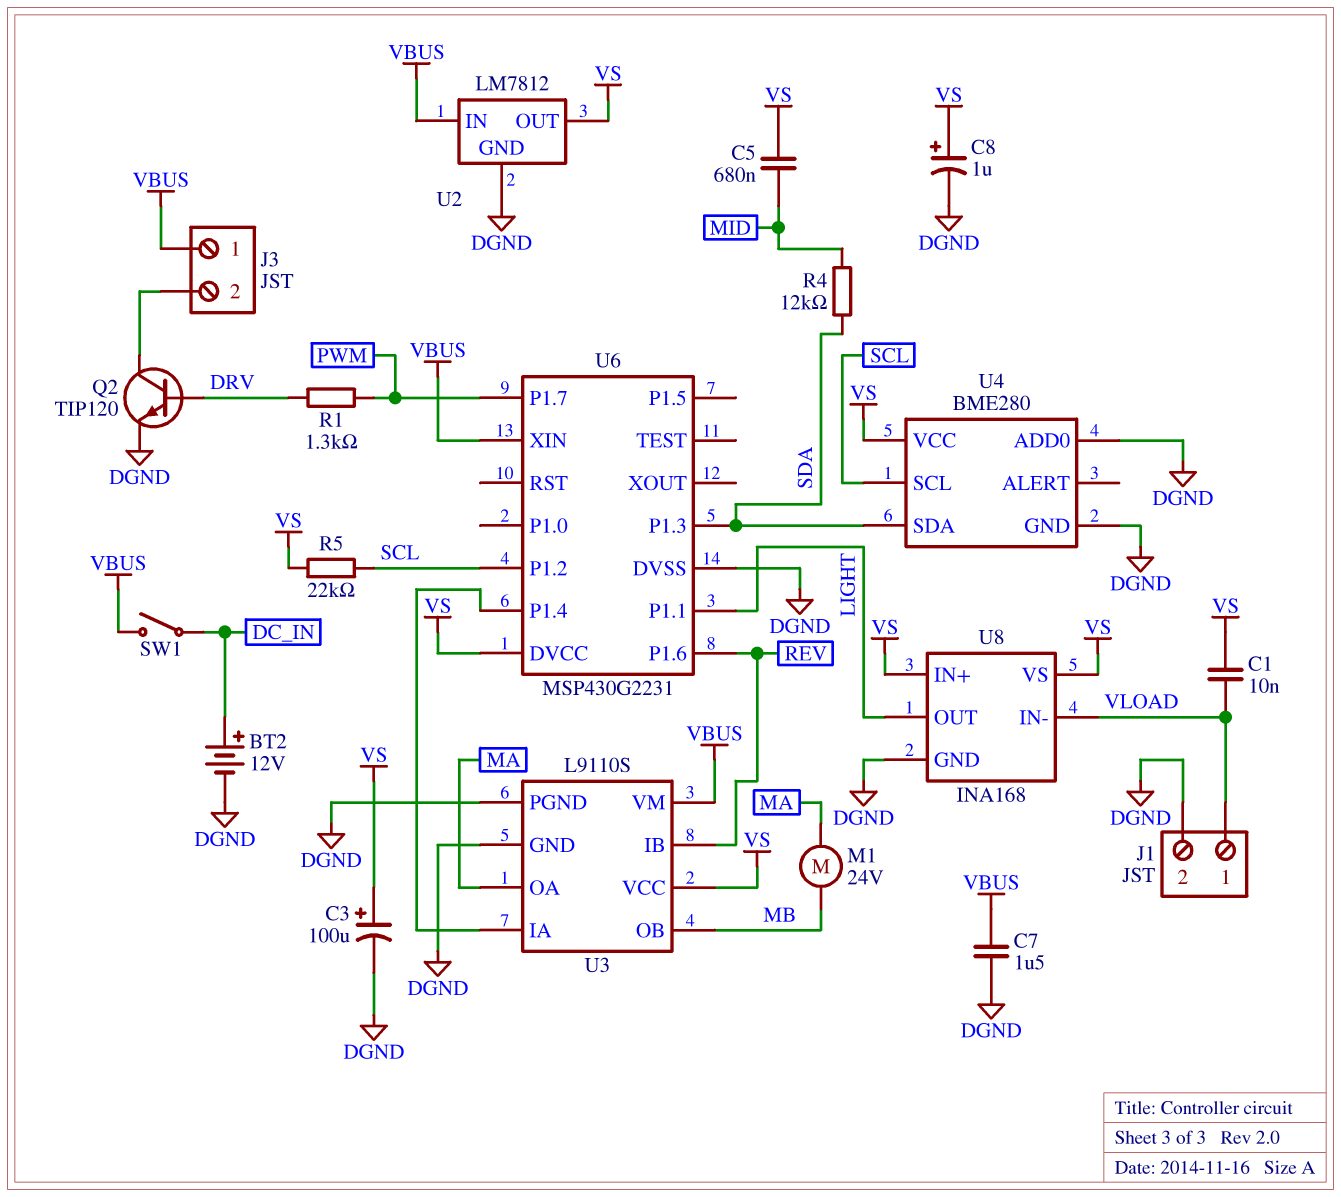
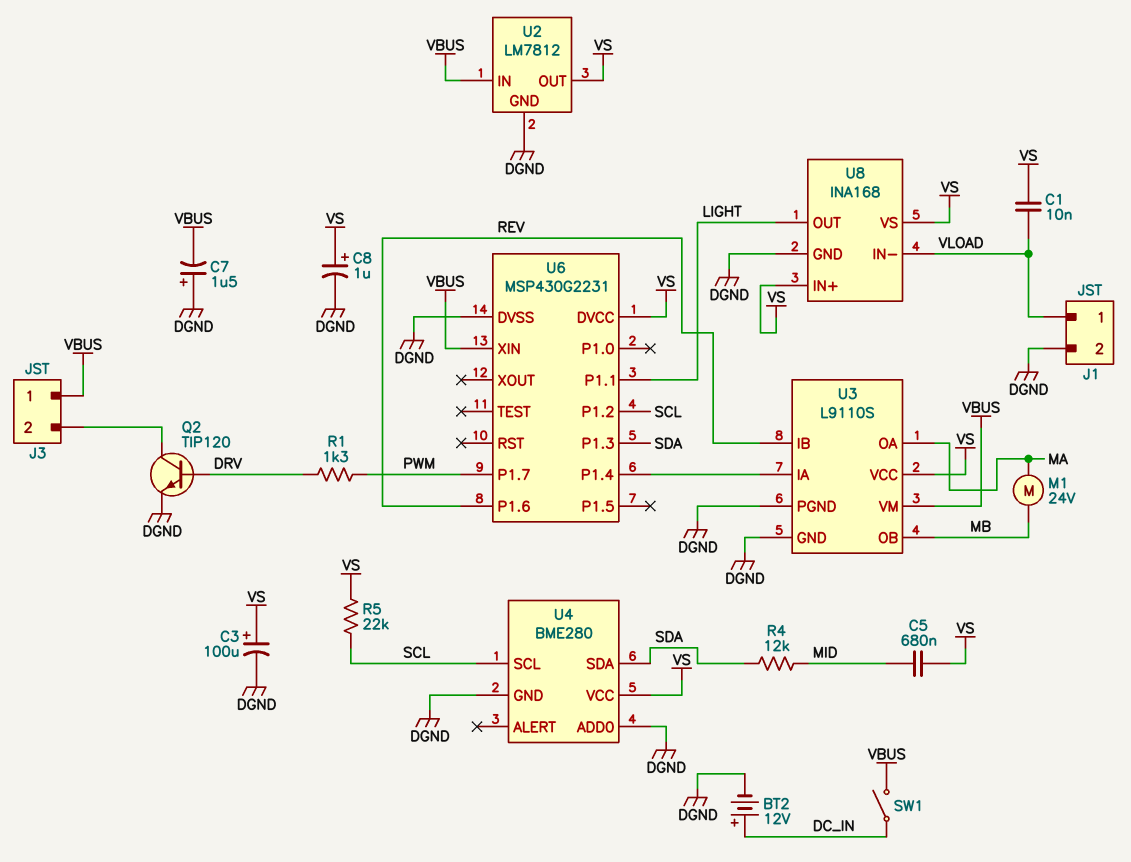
C7: 1.5uF (DGND, VBUS) -> 1.5uF (plus DGND, minus VBUS)

